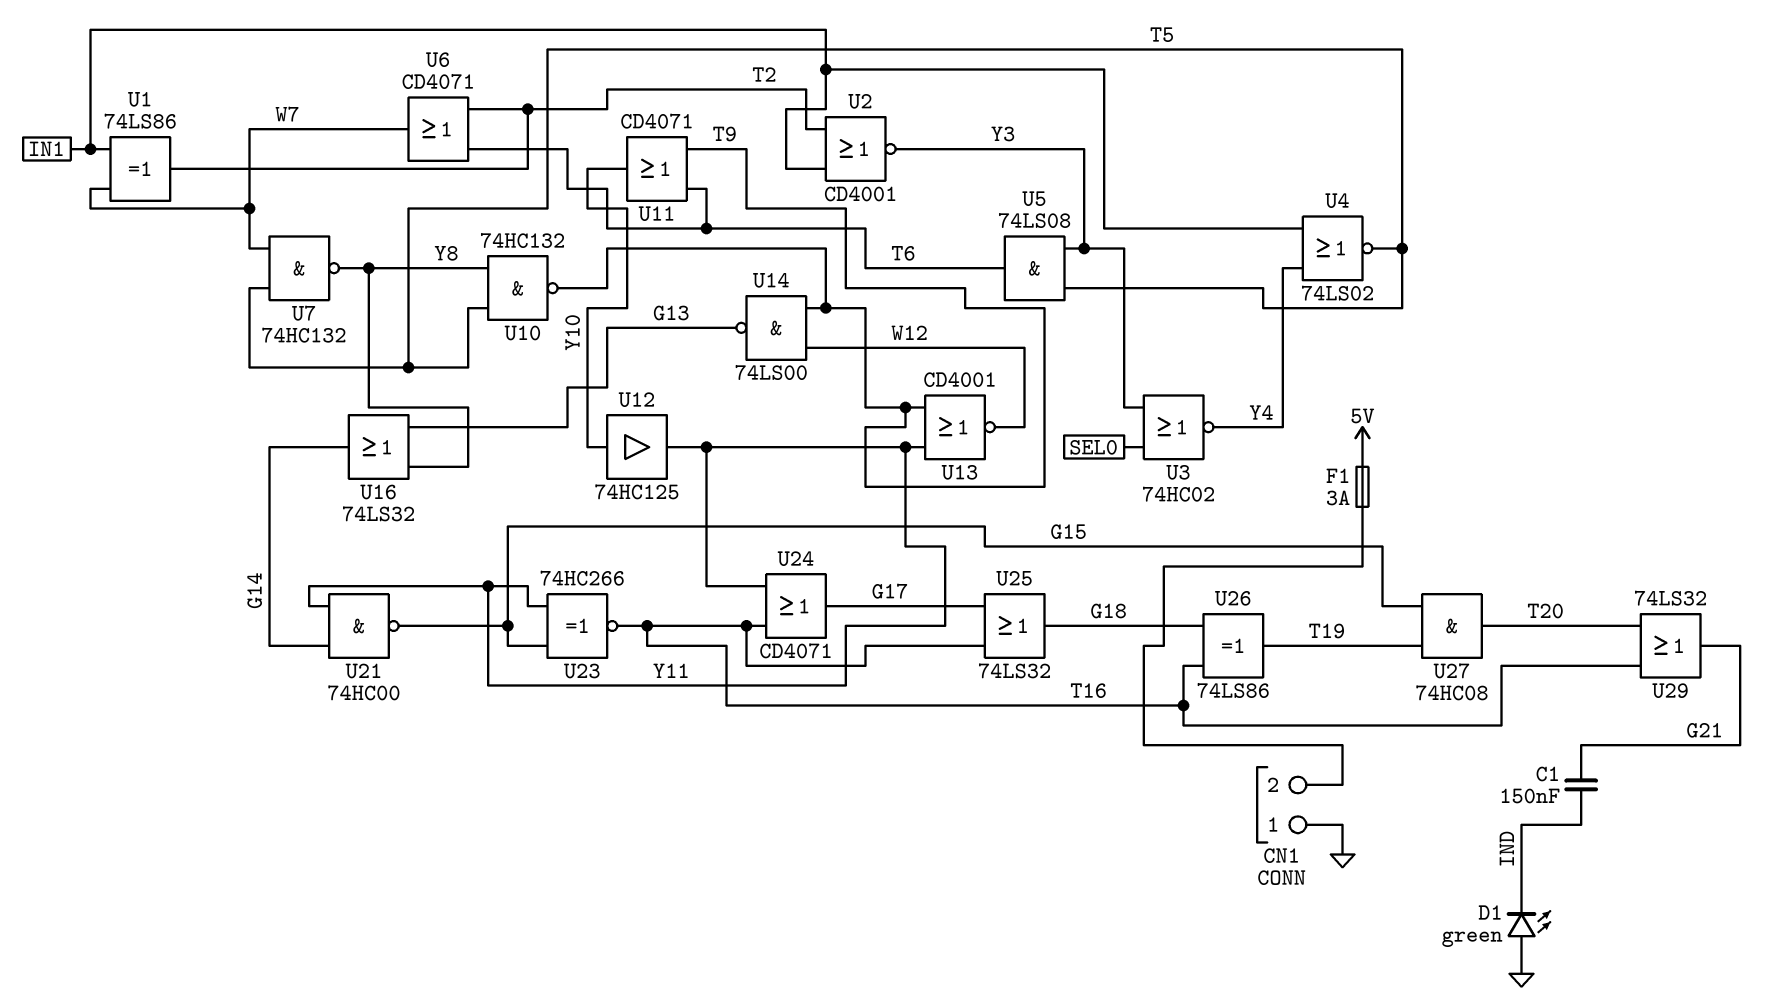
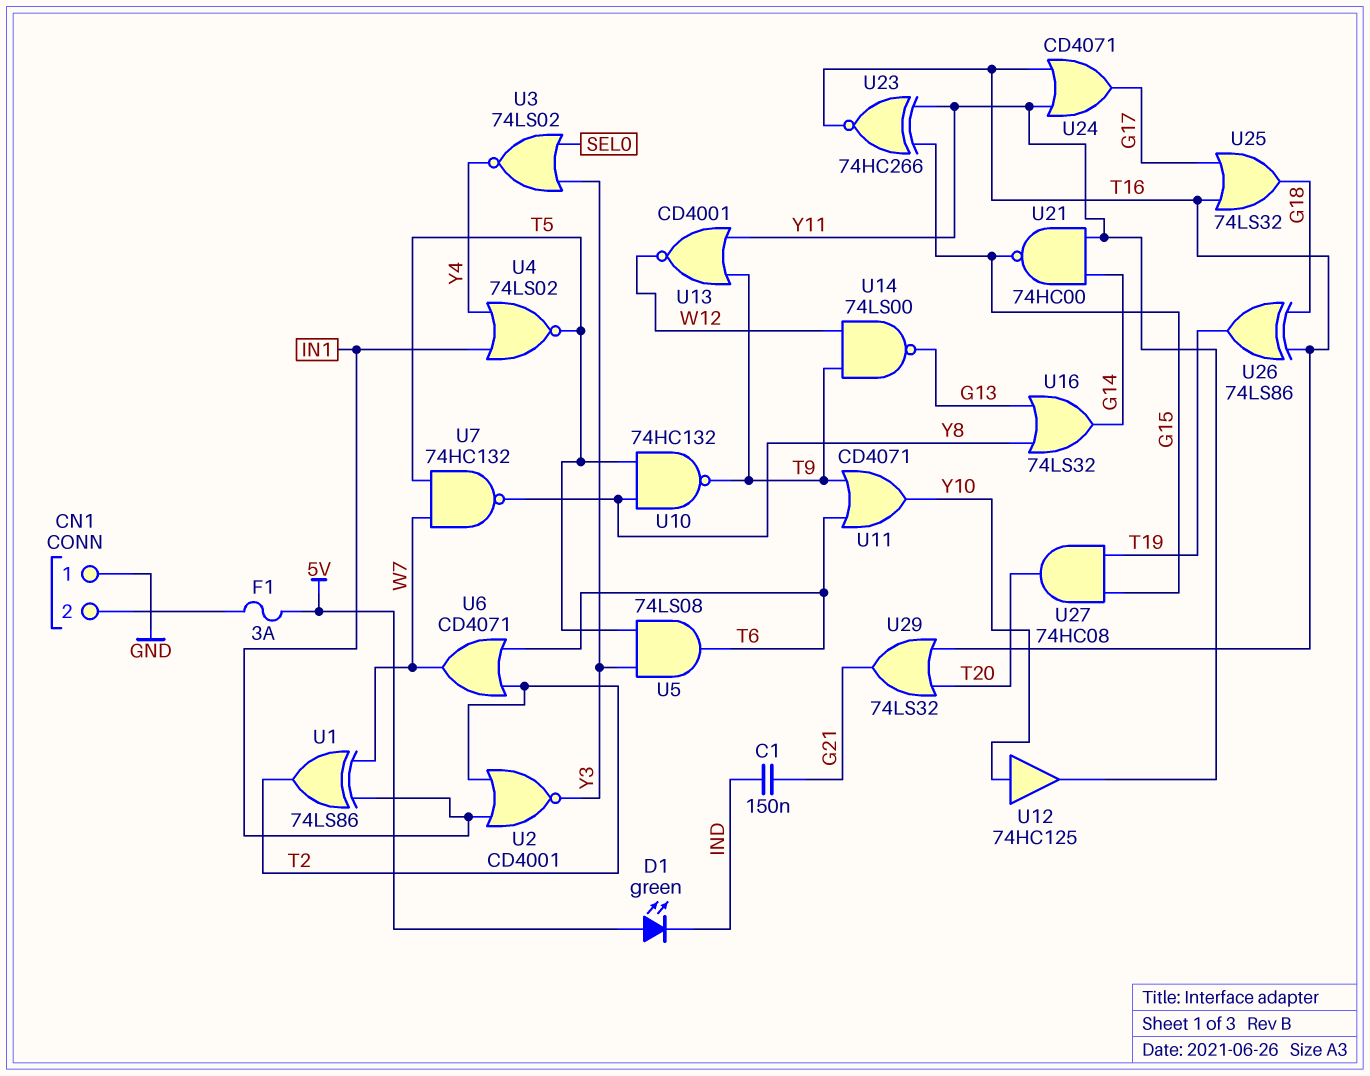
D1: LED green (A GND, K IND) -> LED green (A 5V, K IND)
U3: NOR 74HC02 (in SEL0, in Y3, out Y4) -> NOR 74LS02 (in SEL0, in Y3, out Y4)

